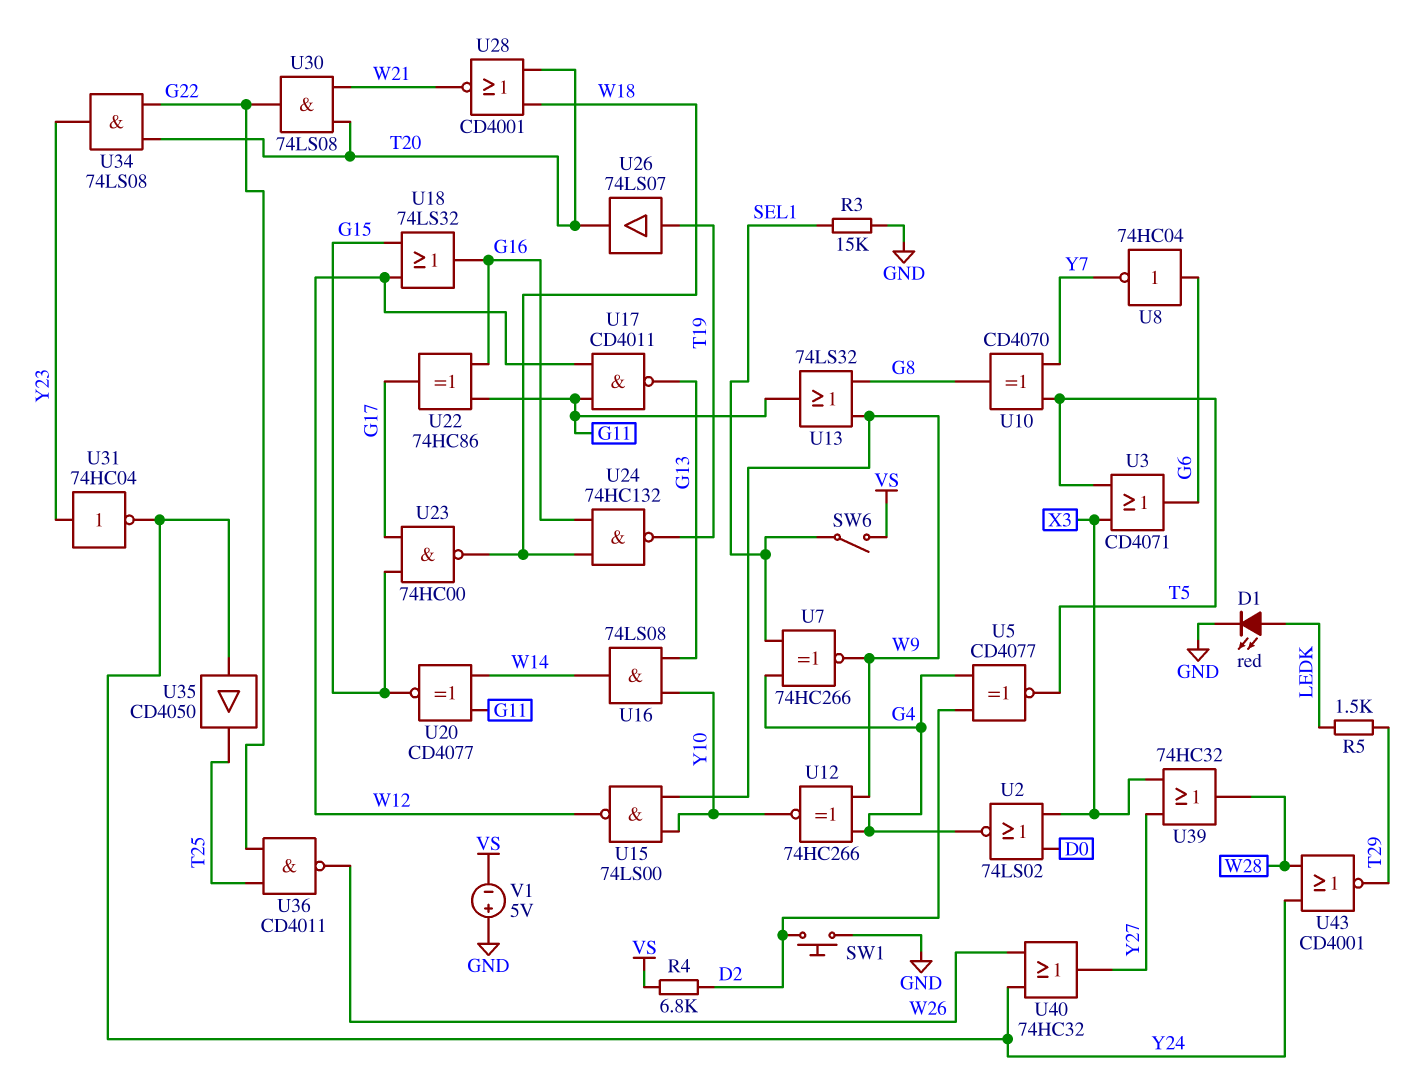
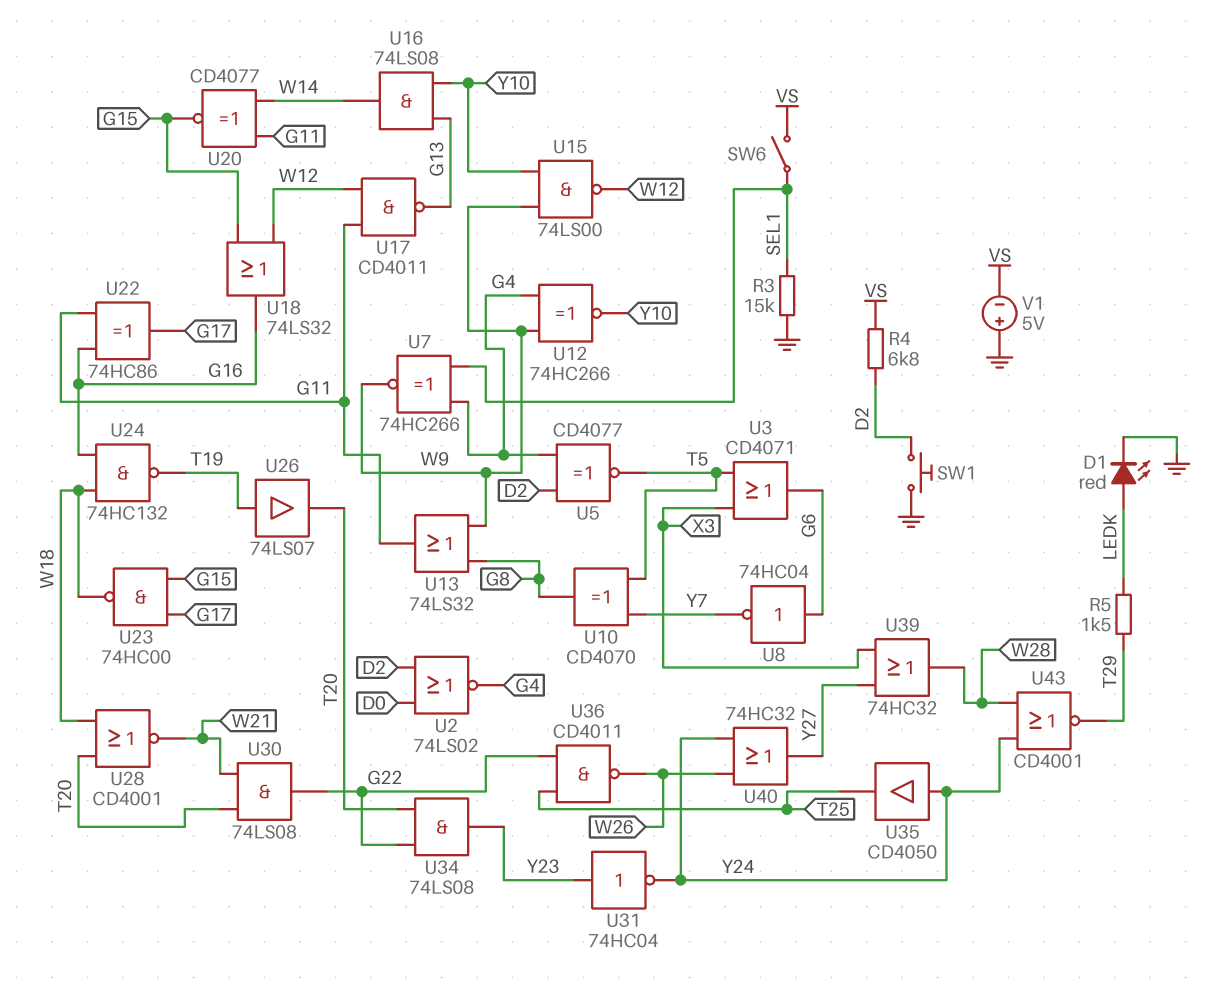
U2: NOR 74LS02 (in D0, in X3, out G4) -> NOR 74LS02 (in D0, in D2, out G4)

